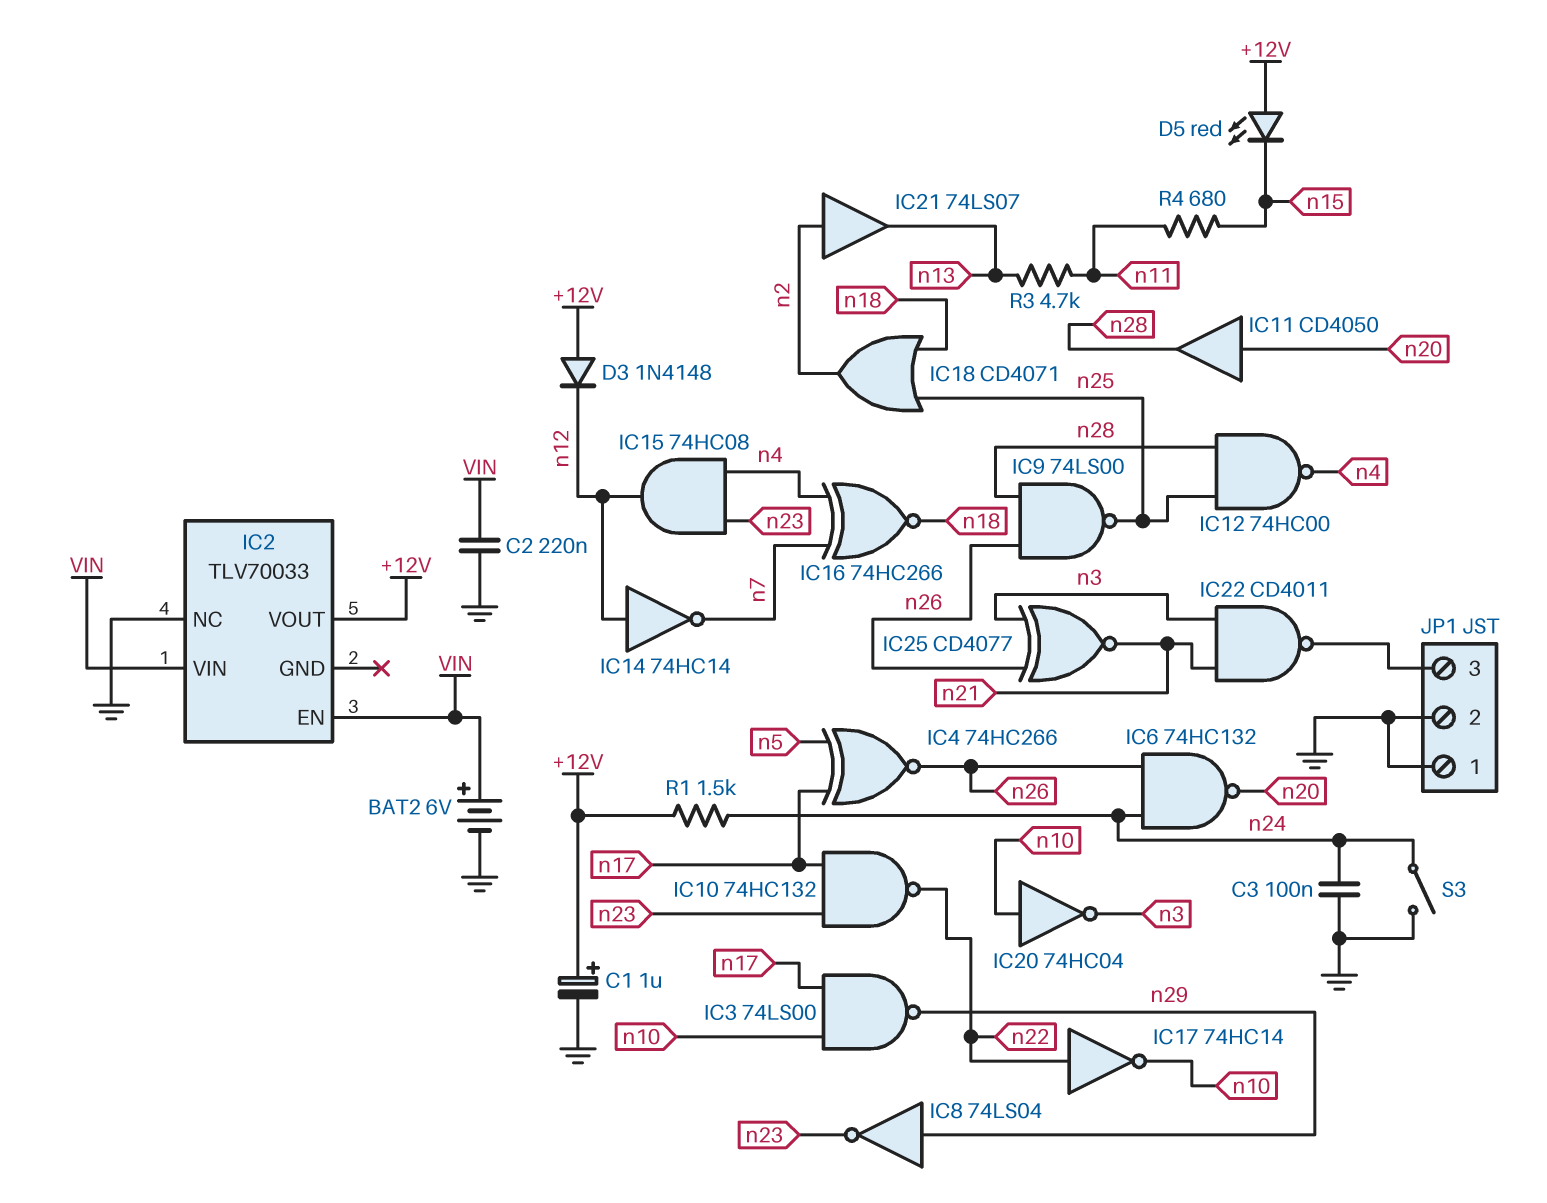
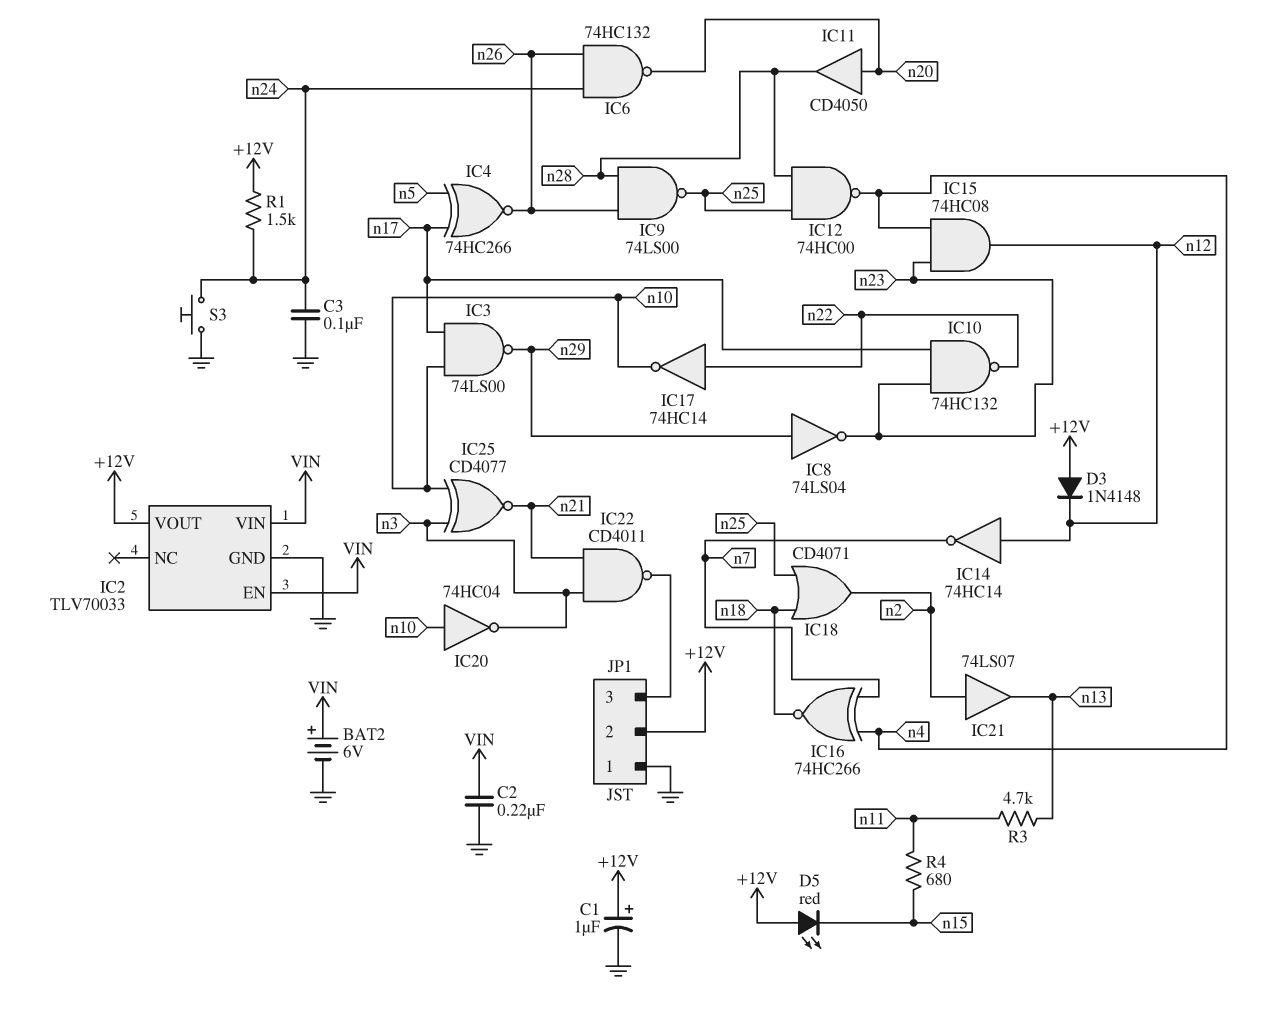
IC2 pin GND: none -> GND
IC2 pin NC: GND -> none
IC25: XNOR CD4077 (in n3, in n26, out n21) -> XNOR CD4077 (in n3, in n10, out n21)
JP1 pin 2: GND -> +12V
S3: switch (GND, n24) -> button (GND, n24)

